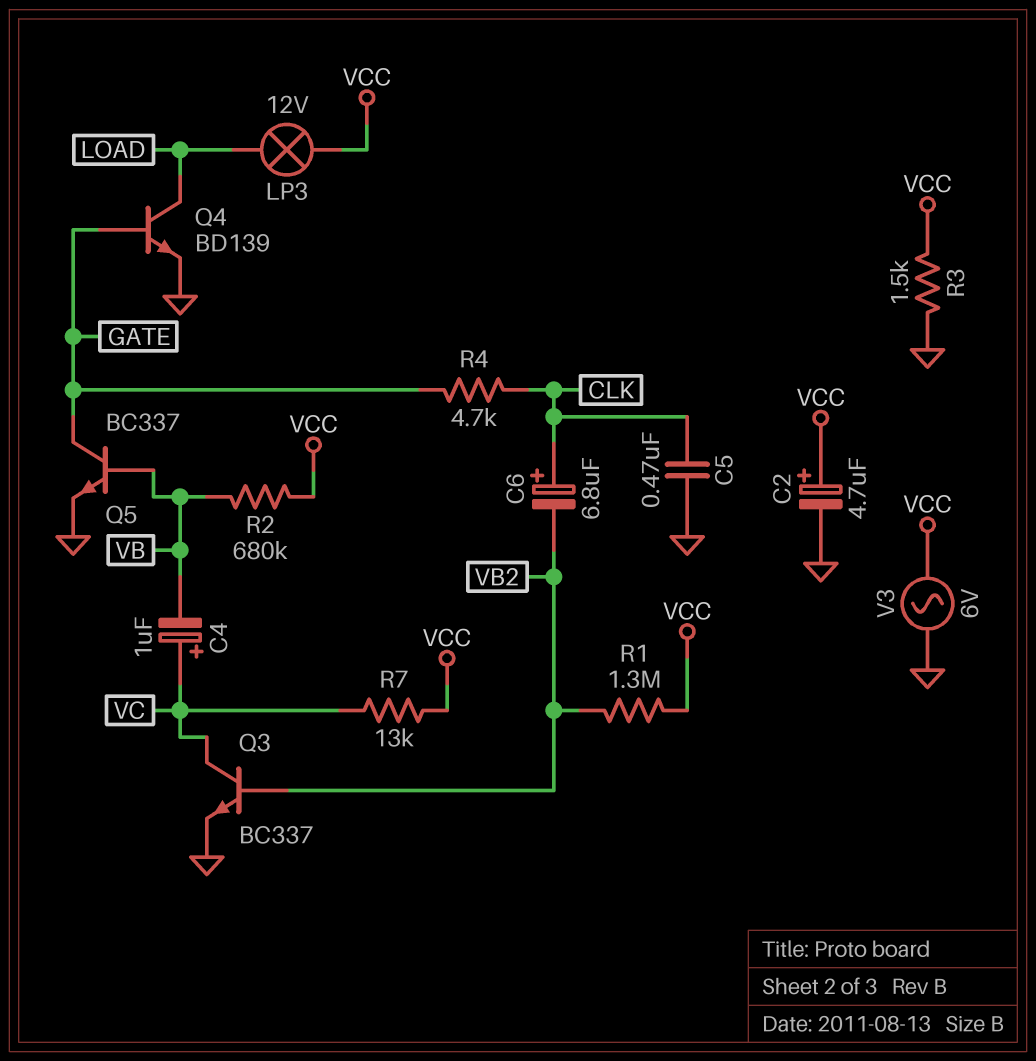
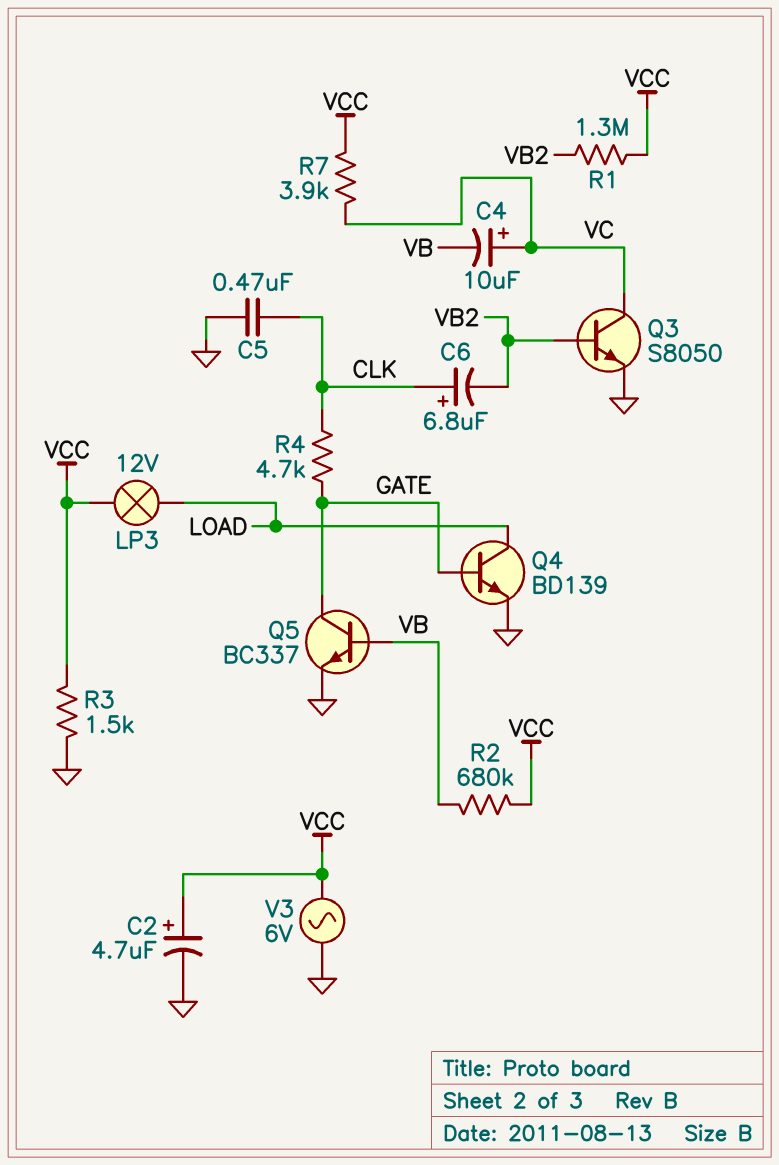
C4: 1uF (plus VC, minus VB) -> 10uF (plus VC, minus VB)
Q3: NPN BC337 (B VB2, C VC, E GND) -> NPN S8050 (B VB2, C VC, E GND)
R7: 13k (VC, VCC) -> 3.9k (VC, VCC)

